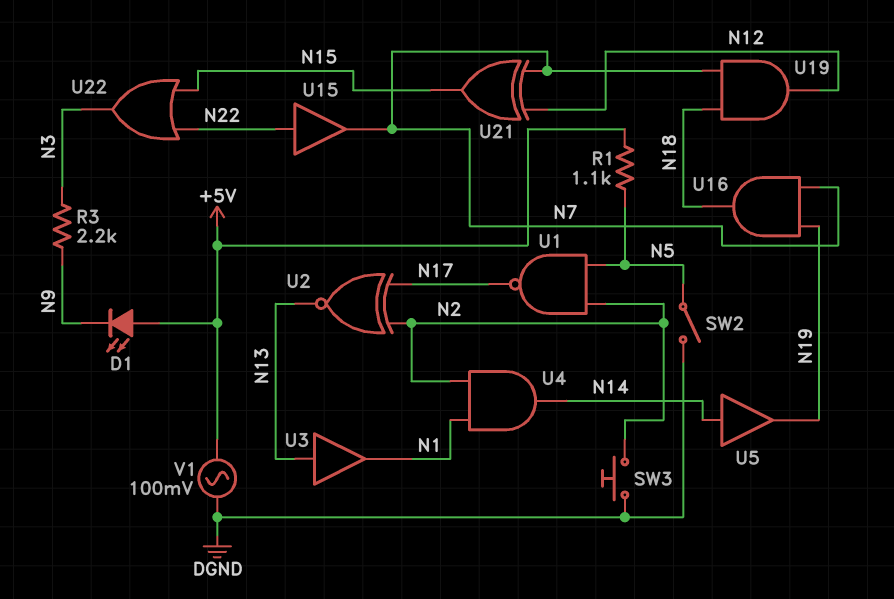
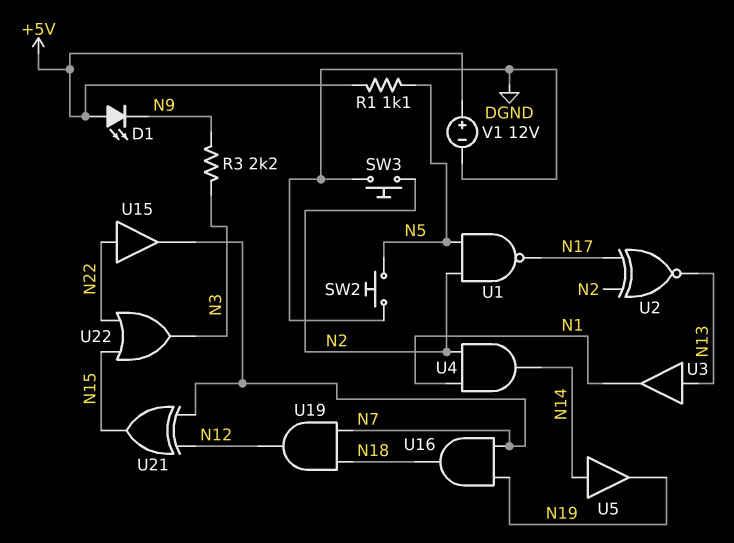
SW2: switch (DGND, N5) -> button (DGND, N5)
V1: AC 100mV (+5V, DGND) -> 12V (plus +5V, minus DGND)

